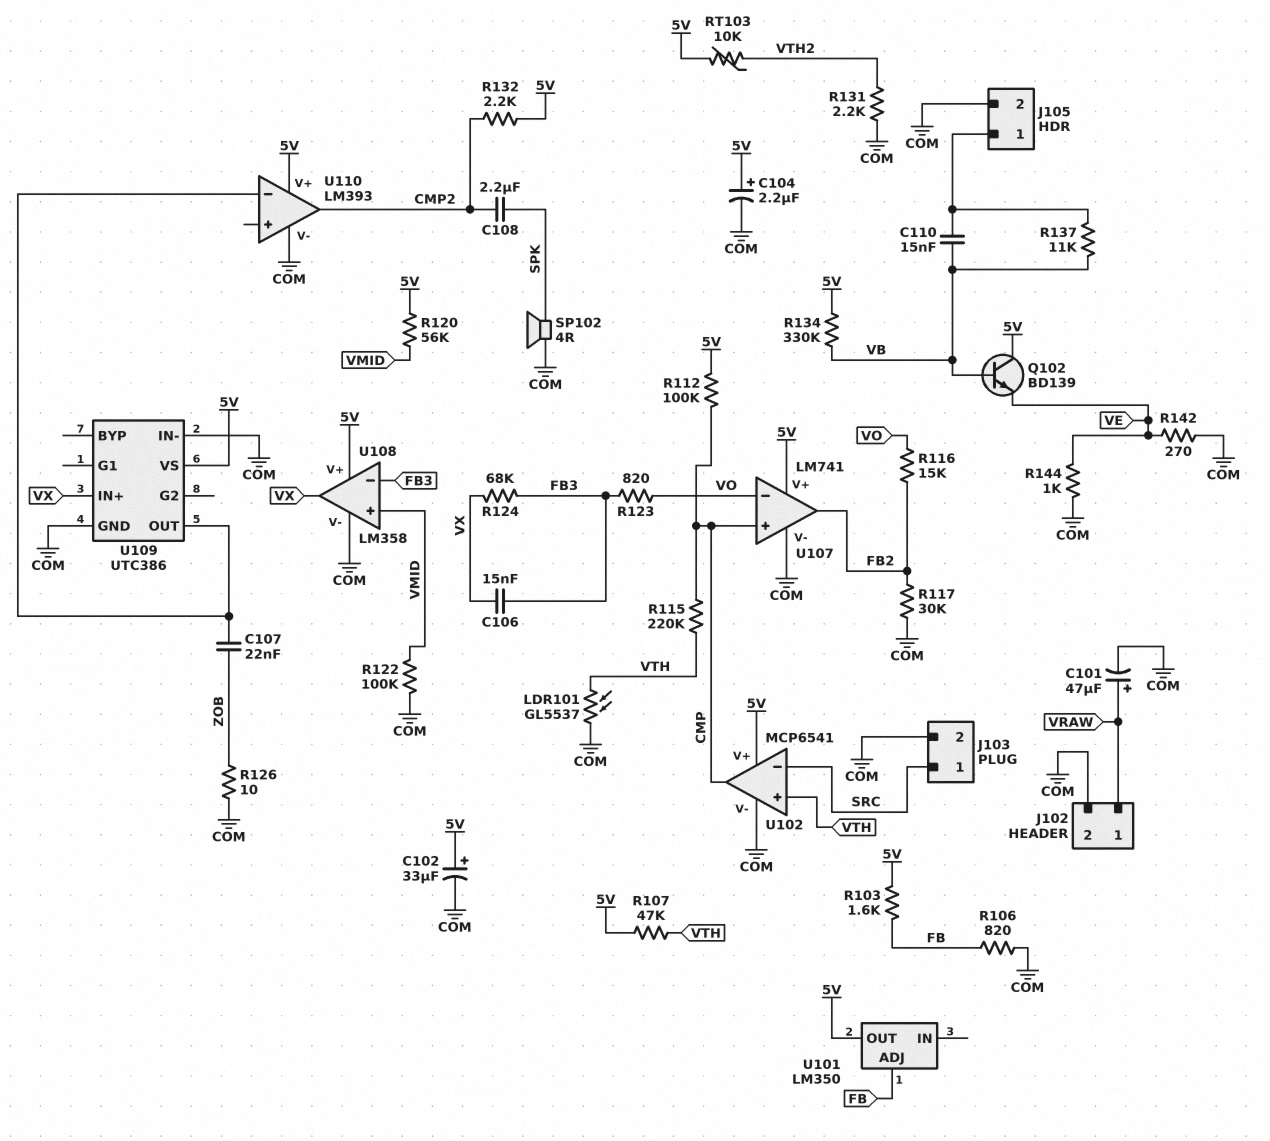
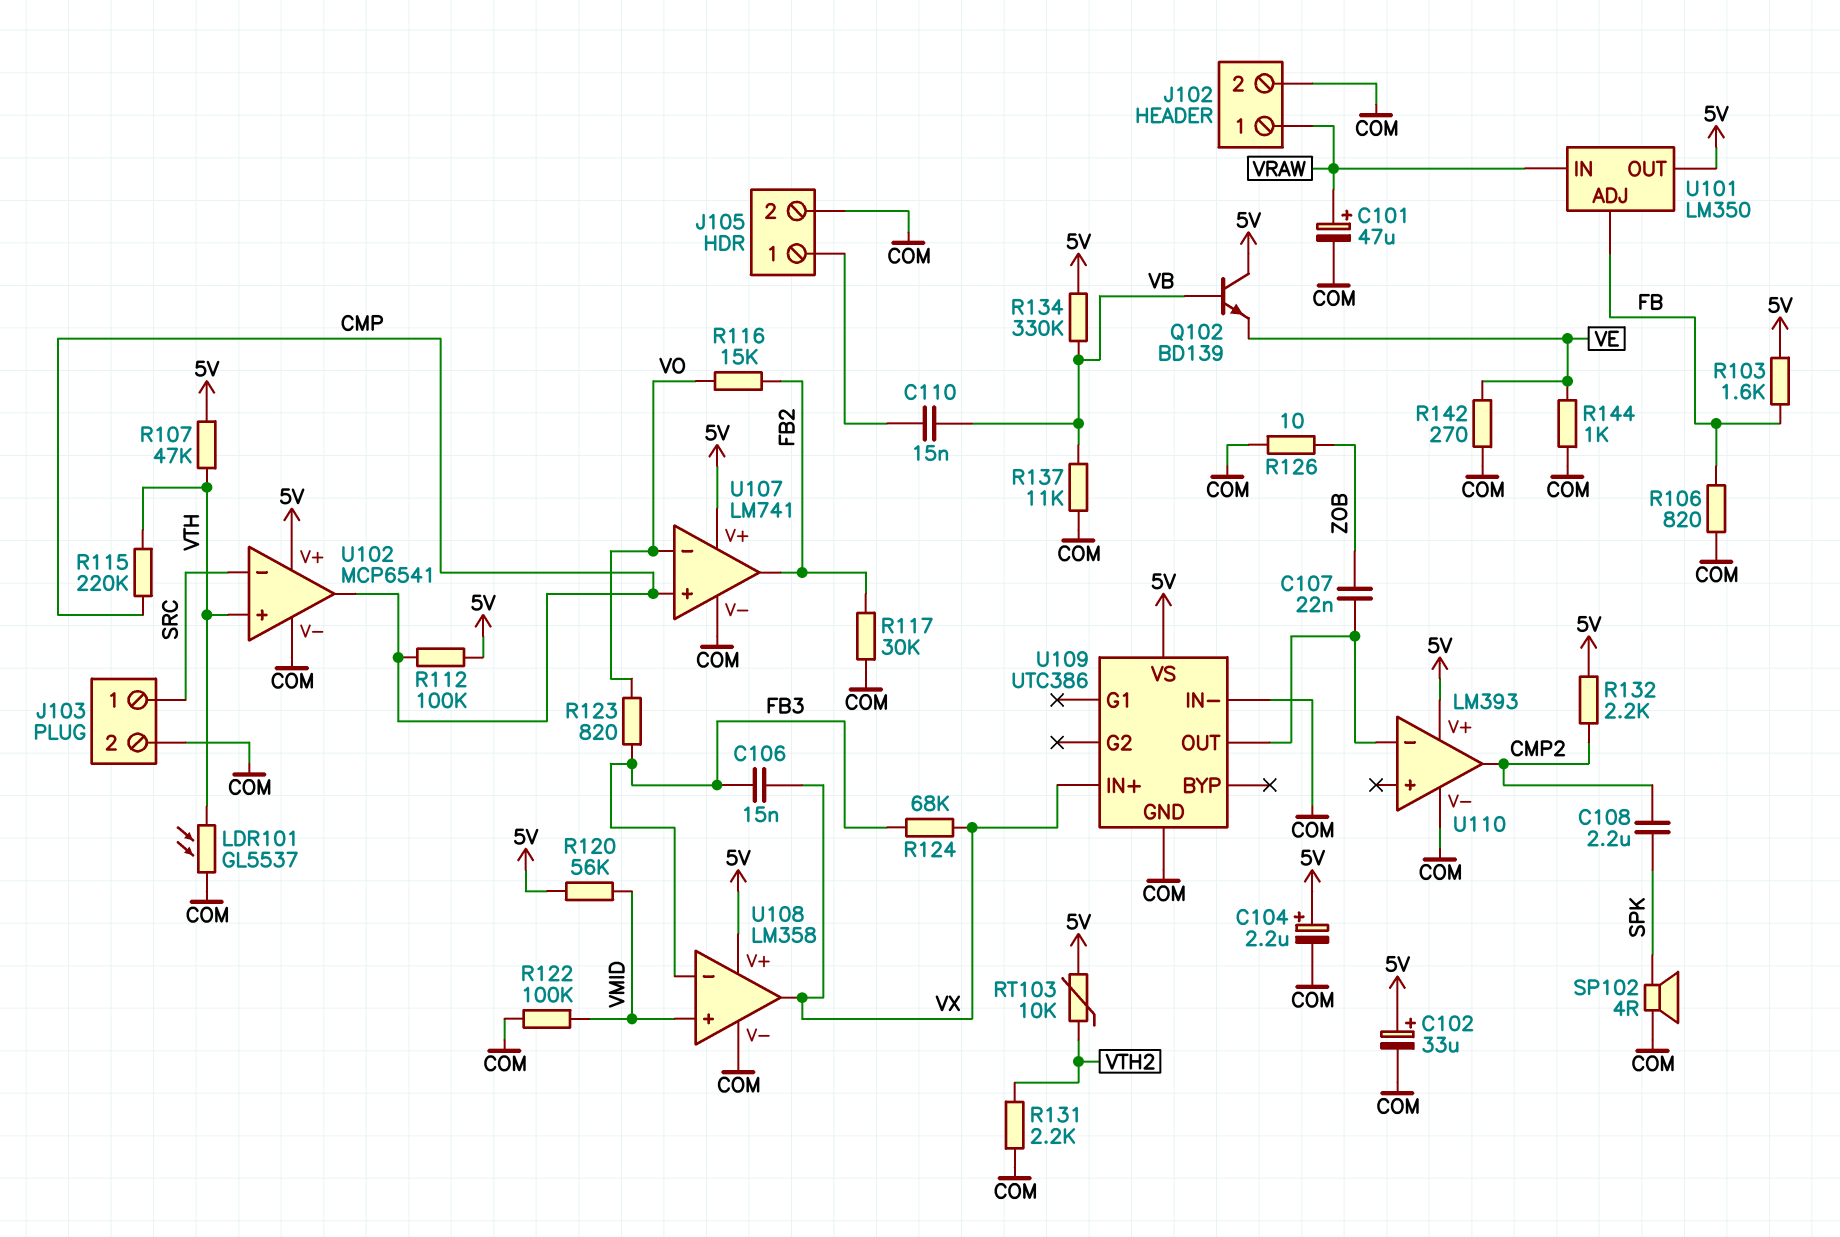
R137: 11k (J105/1, VB) -> 11k (COM, VB)
U101 pin IN: none -> VRAW

